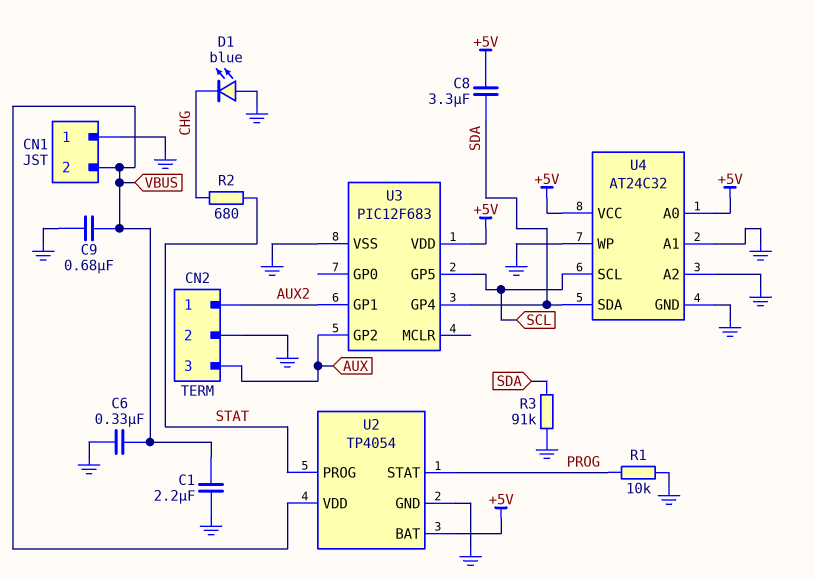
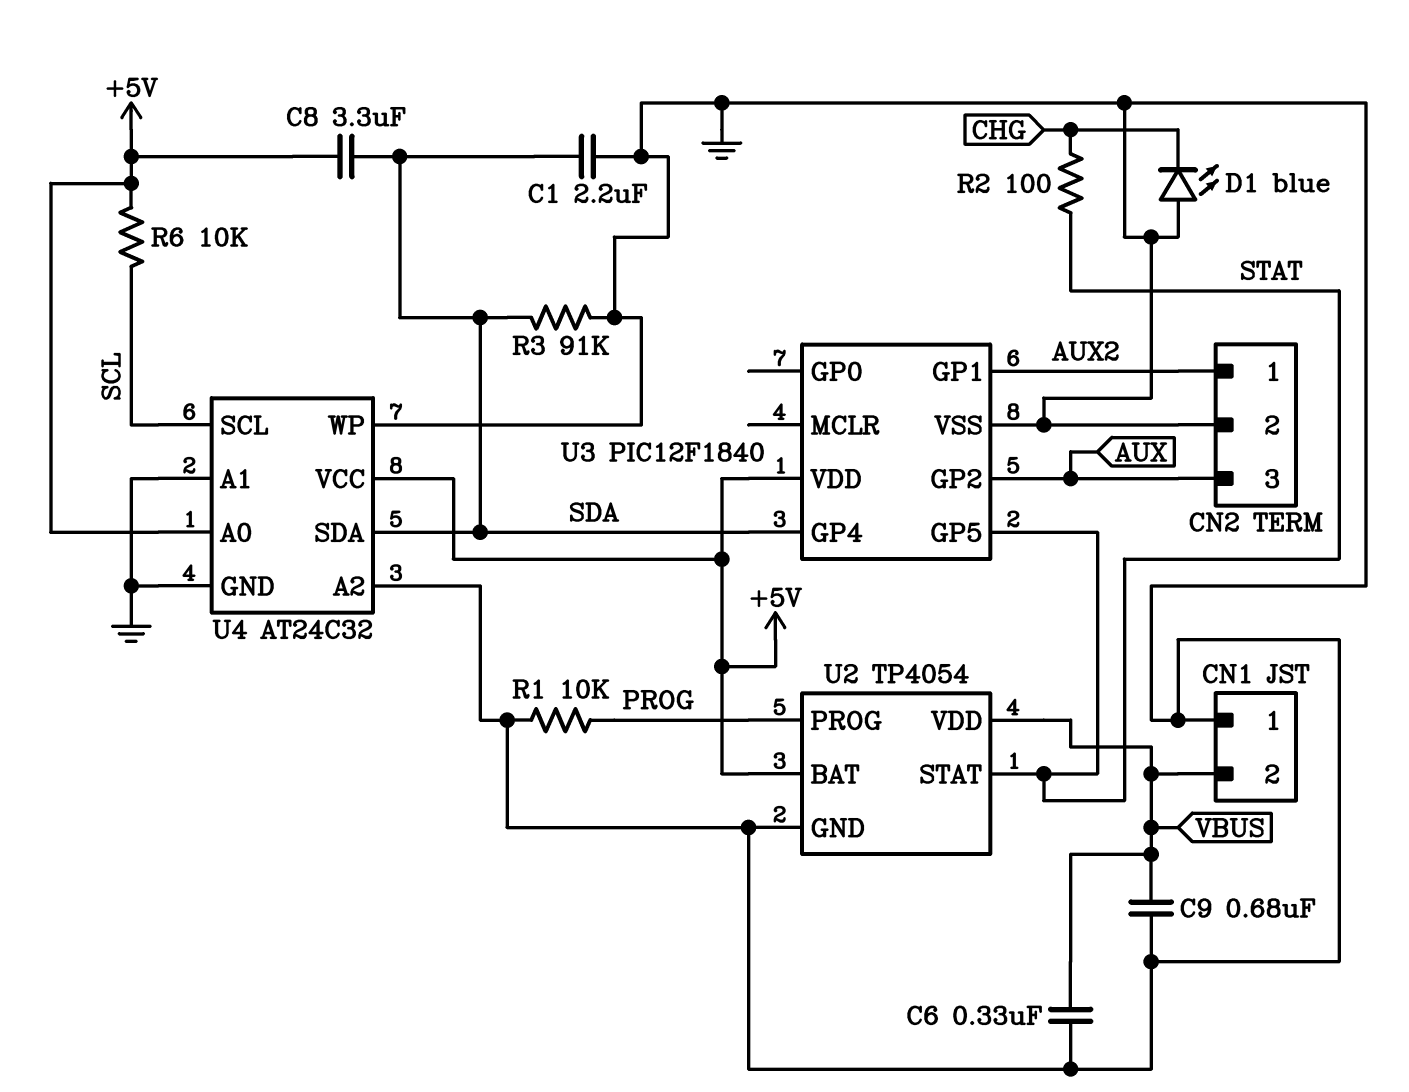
C1: 2.2uF (GND, VBUS) -> 2.2uF (GND, SDA)
R2: 680 (CHG, STAT) -> 100 (CHG, STAT)
R6: none -> 10k (+5V, SCL)
U2 pin PROG: STAT -> PROG
U2 pin STAT: PROG -> STAT
U3: PIC12F683 -> PIC12F1840
U3 pin GP5: SCL -> STAT

